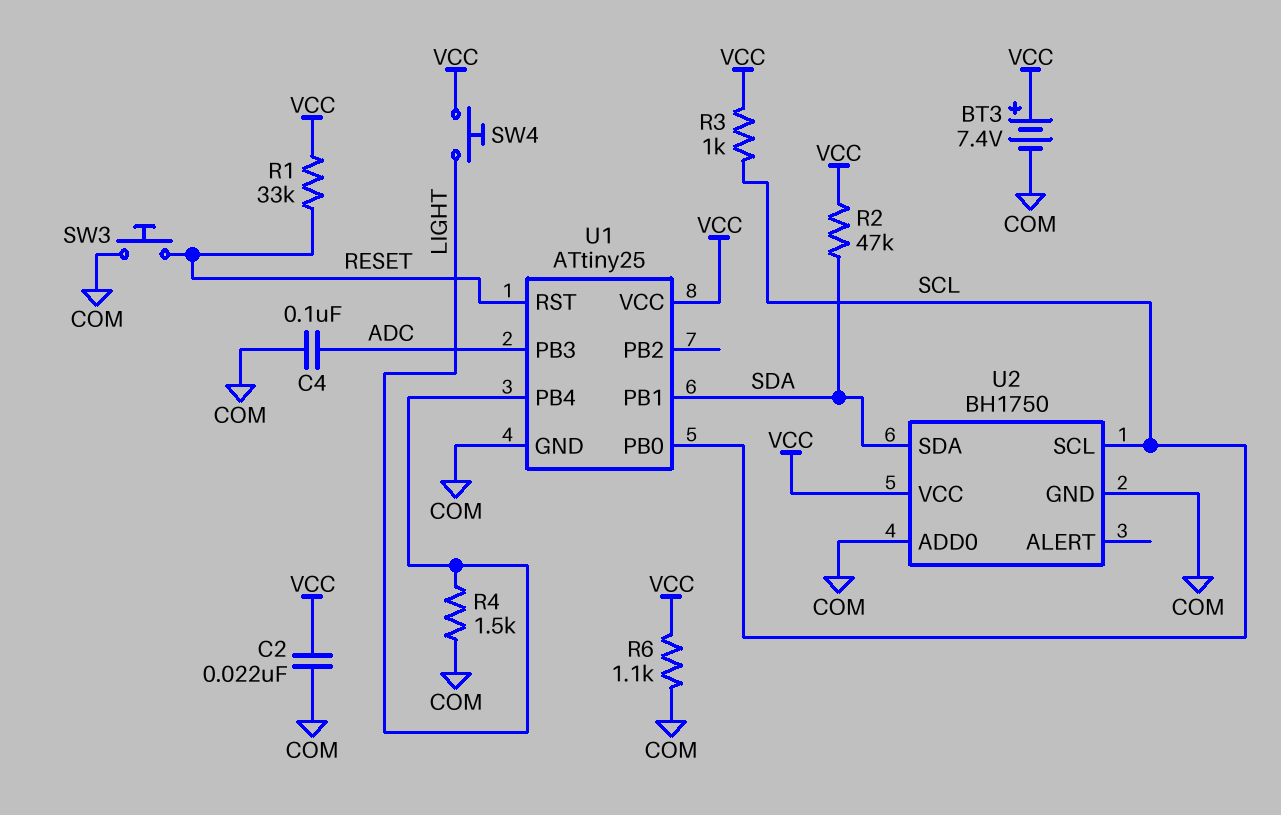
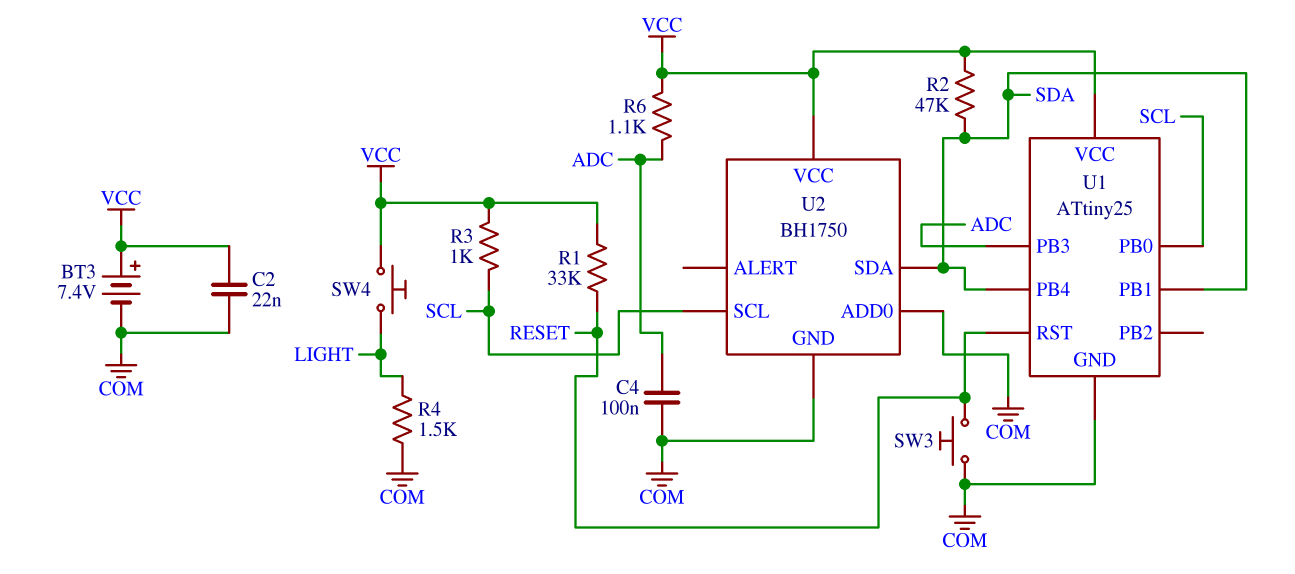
R6: 1.1k (COM, VCC) -> 1.1k (ADC, VCC)
U1 pin PB4: LIGHT -> SDA

